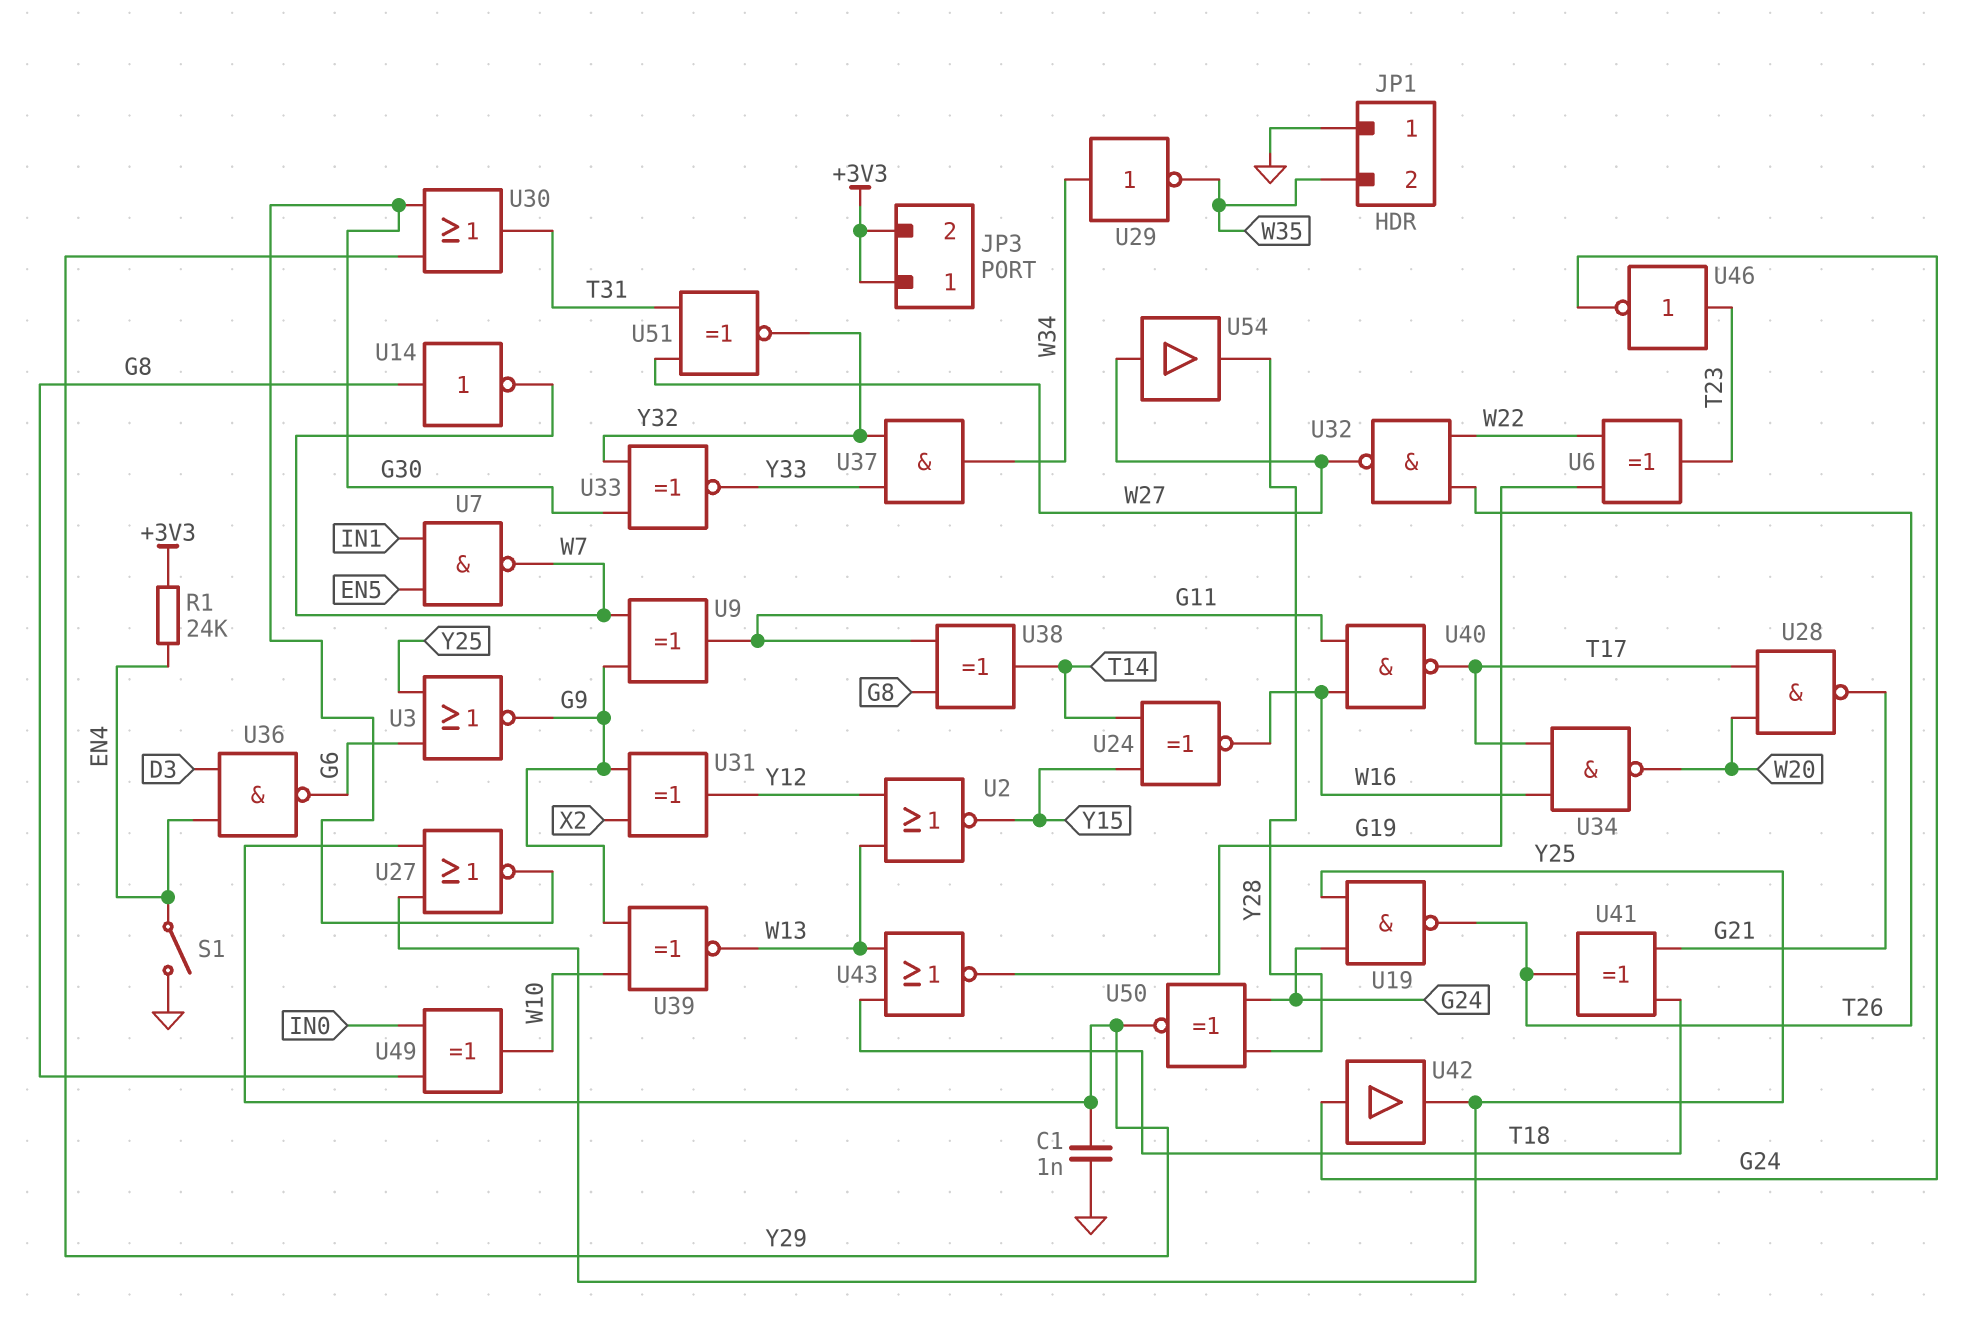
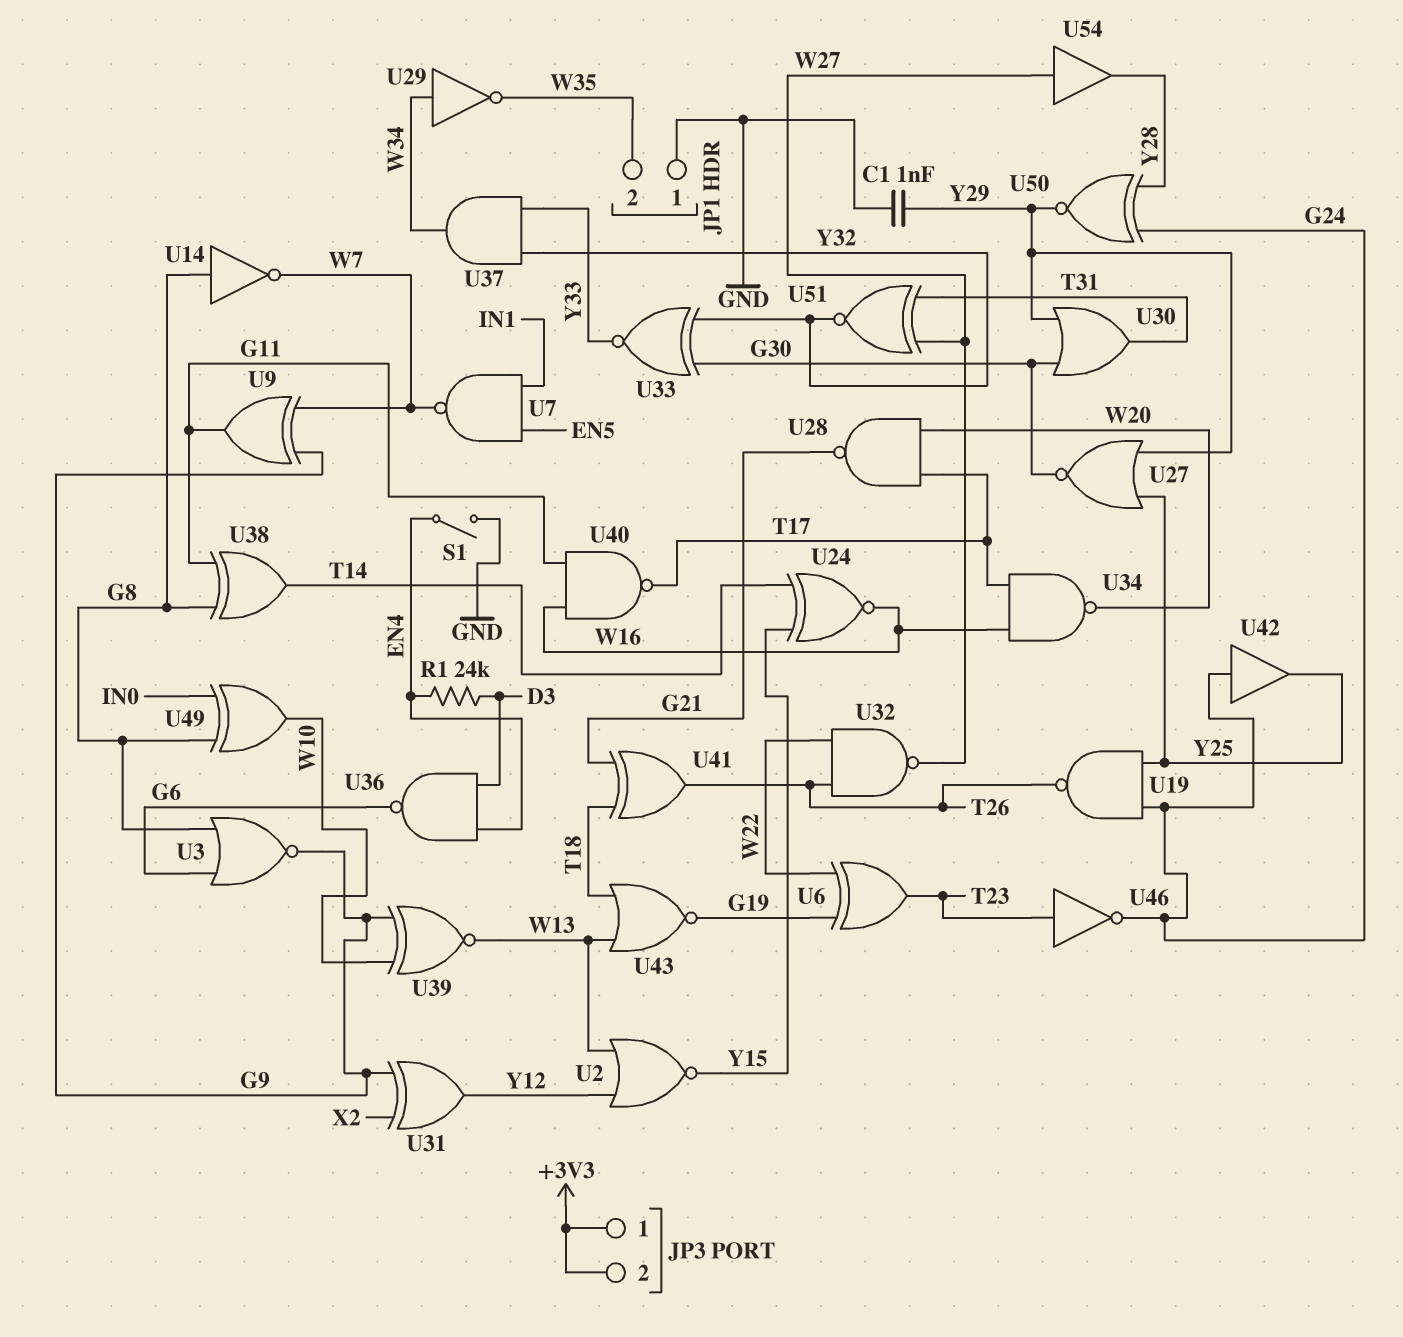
R1: 24k (+3V3, EN4) -> 24k (D3, EN4)
U3: NOR (in G6, in Y25, out G9) -> NOR (in G6, in G8, out G9)

